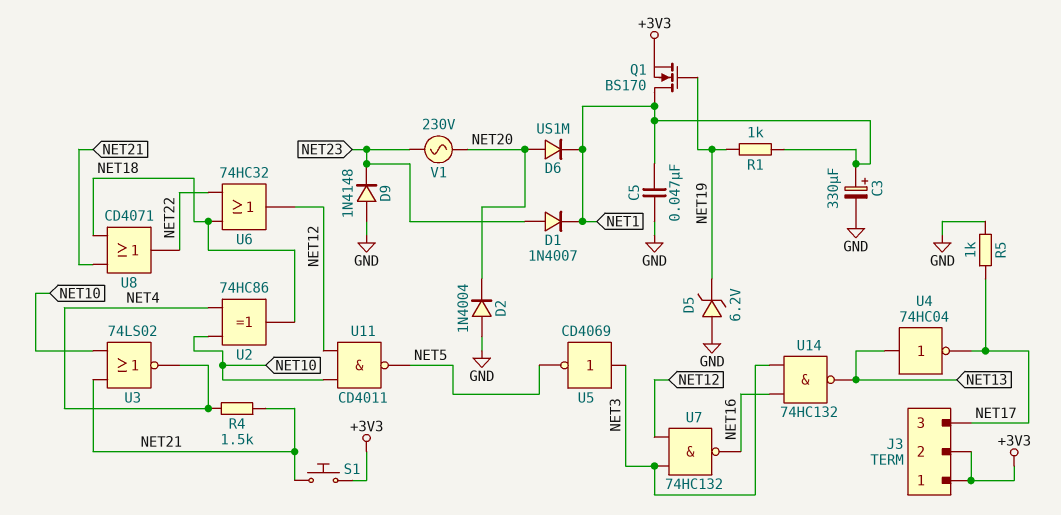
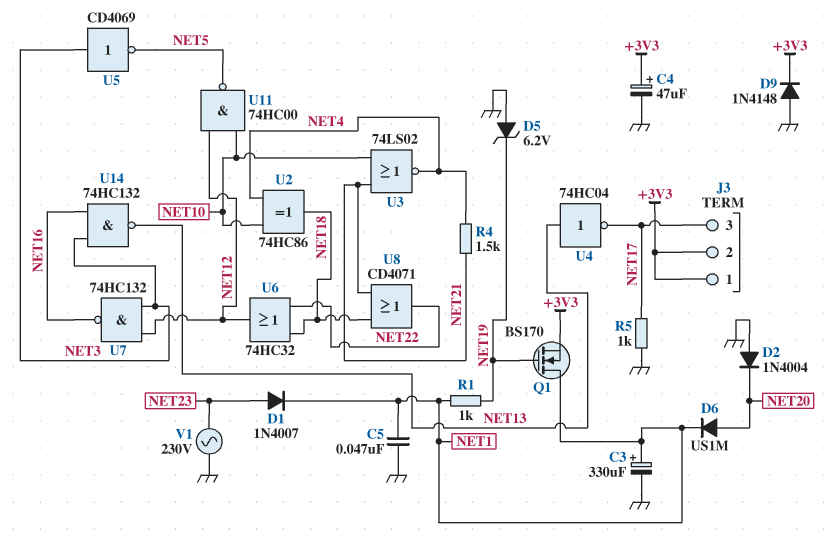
C4: none -> 47uF (plus +3V3, minus GND)
D9: diode 1N4148 (A GND, K NET23) -> diode 1N4148 (A GND, K +3V3)
S1: button (+3V3, NET21) -> none
U11: NAND CD4011 (in NET10, in NET12, out NET5) -> NAND 74HC00 (in NET10, in NET12, out NET5)
V1: AC 230V (NET20, NET23) -> AC 230V (GND, NET23)

